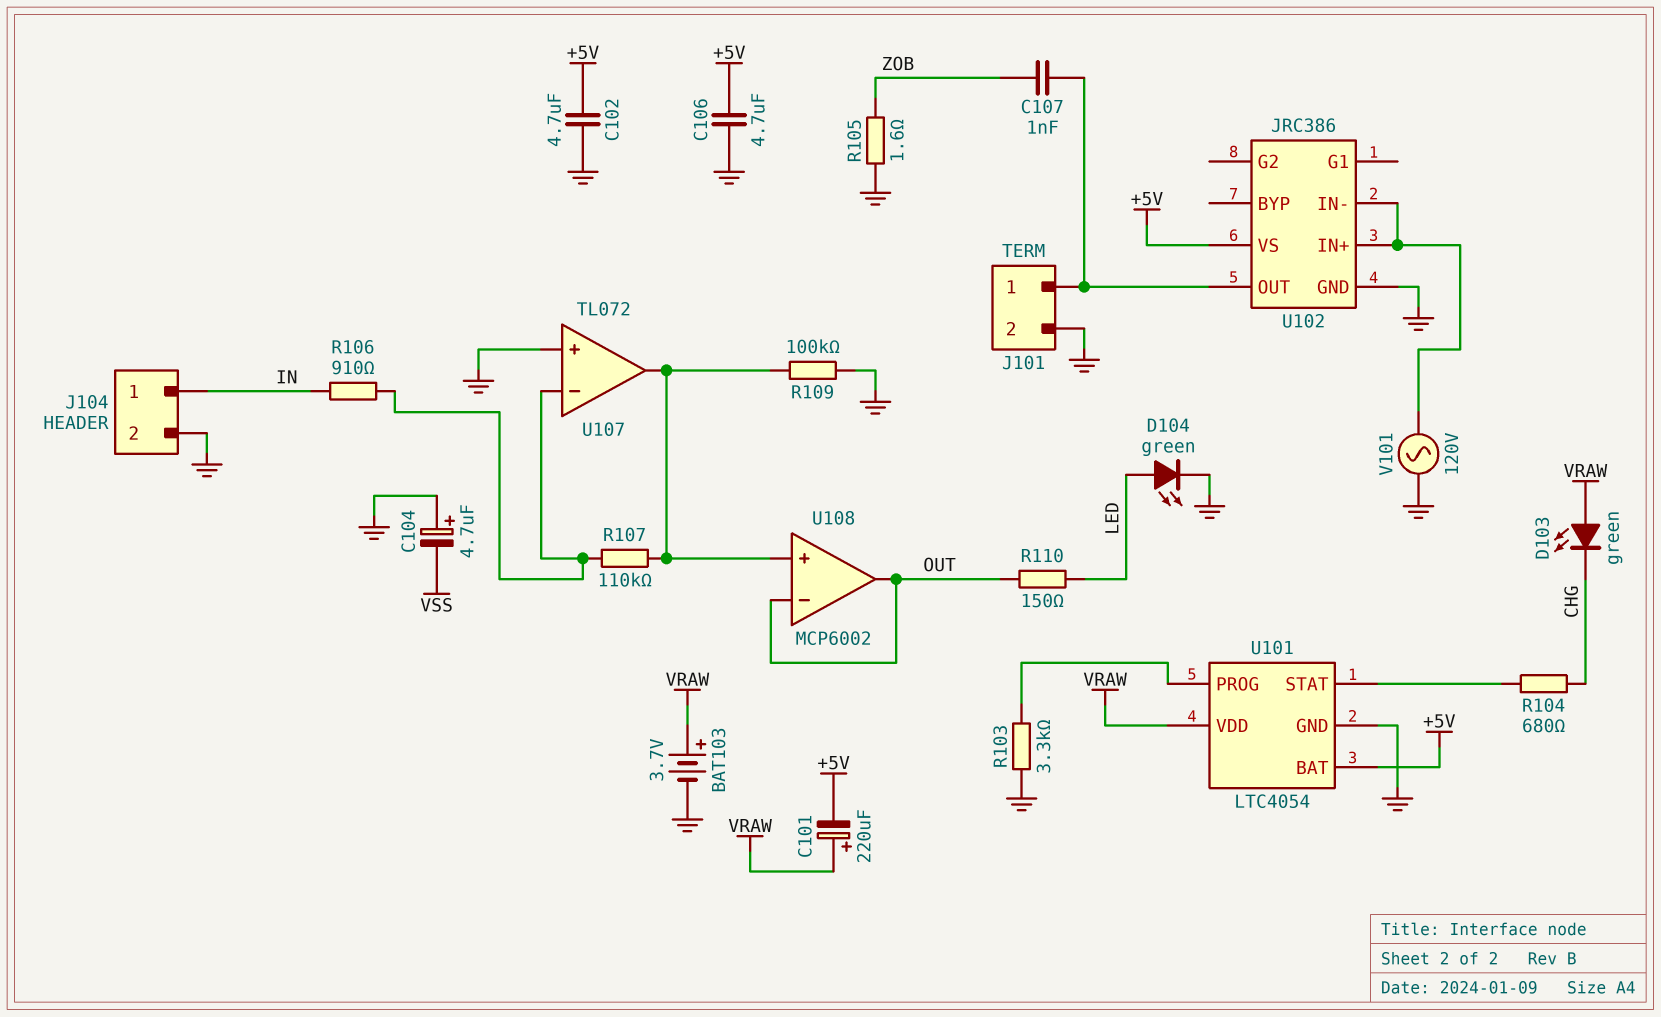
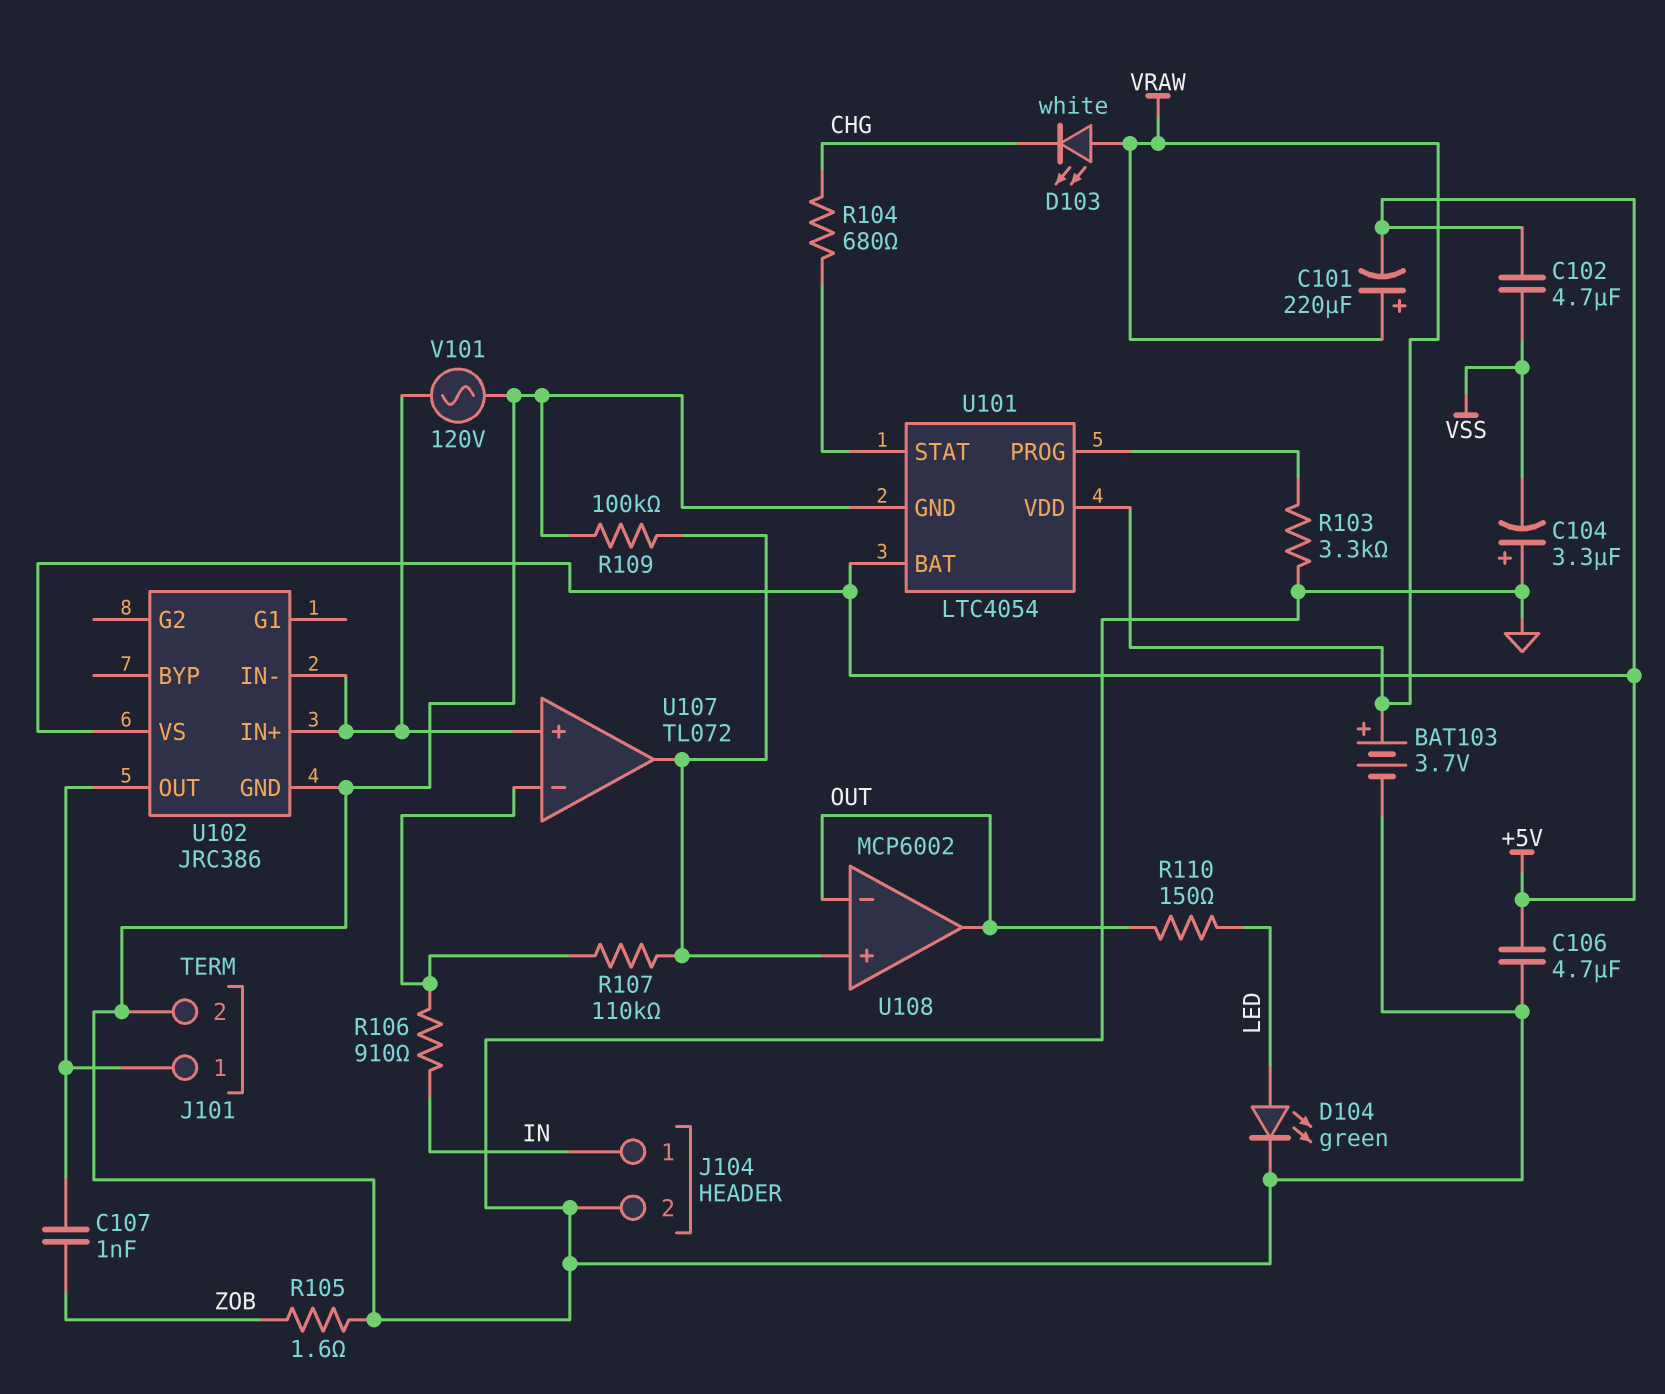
C102: 4.7uF (+5V, GND) -> 4.7uF (+5V, VSS)
C104: 4.7uF (plus GND, minus VSS) -> 3.3uF (plus GND, minus VSS)
D103: LED green (A VRAW, K CHG) -> LED white (A VRAW, K CHG)
U107 pin in+: GND -> U102/IN+

